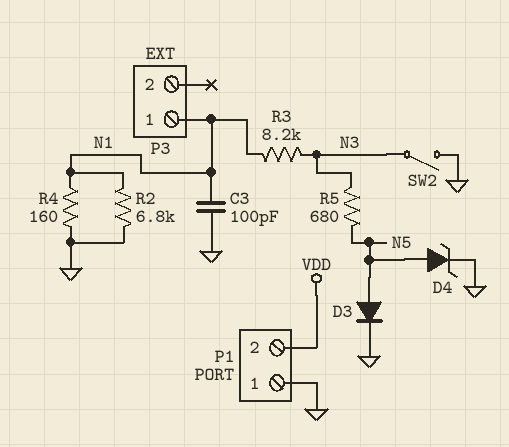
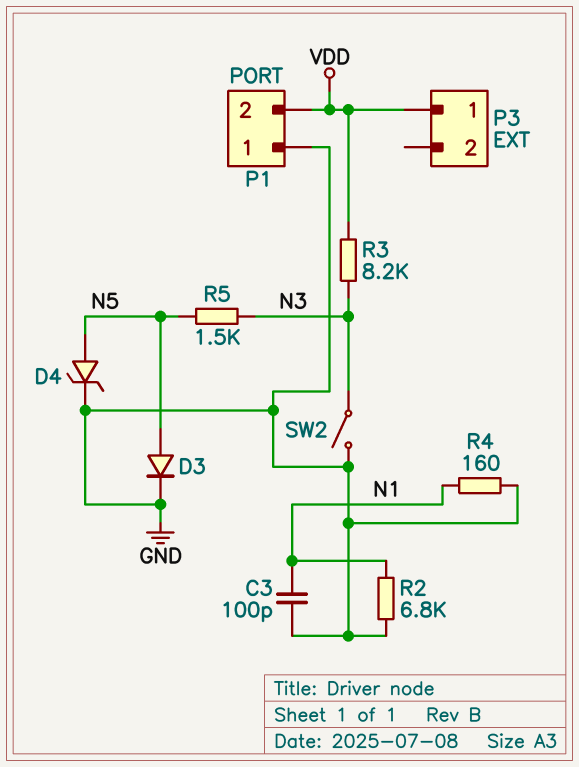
P3 pin 1: N1 -> VDD
R3: 8.2k (N1, N3) -> 8.2k (N3, VDD)
R5: 680 (N3, N5) -> 1.5k (N3, N5)

